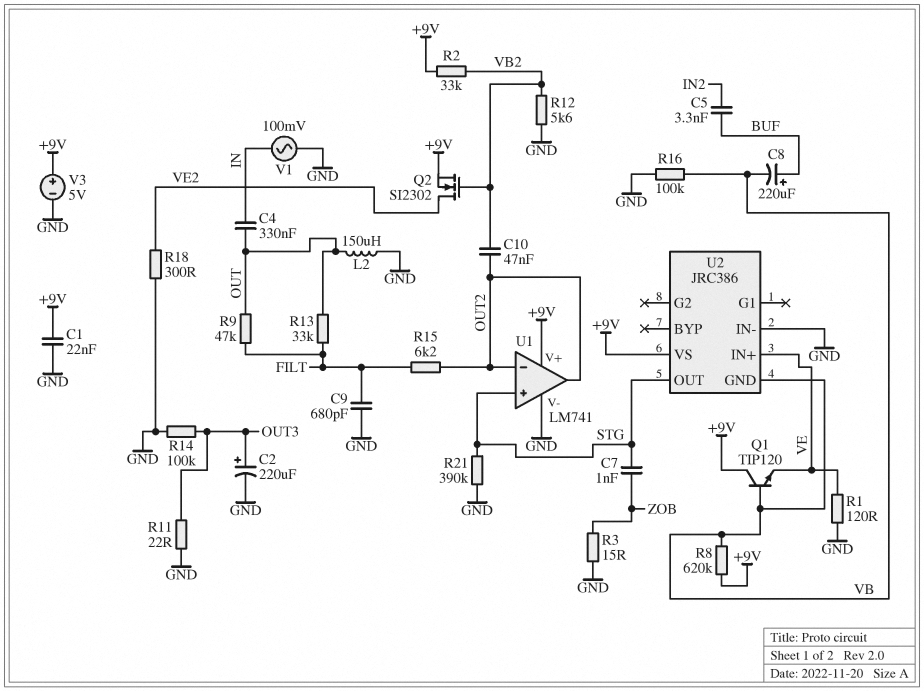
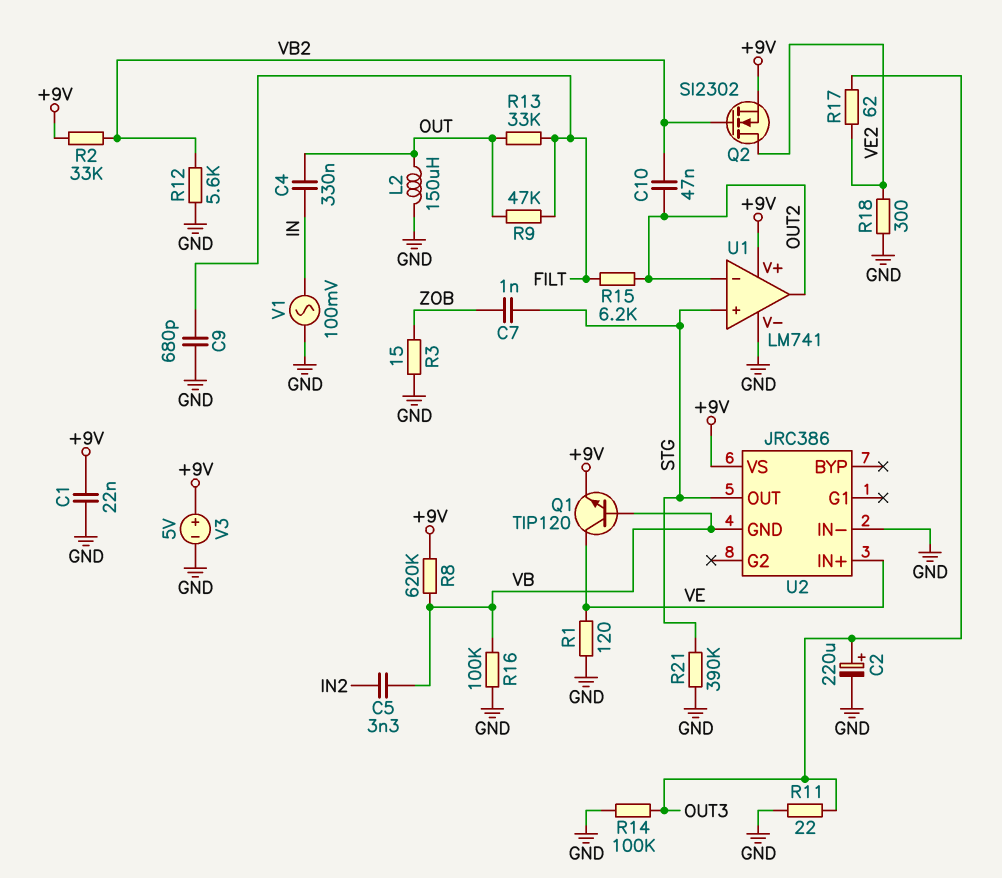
C5: 3.3nF (BUF, IN2) -> 3.3nF (IN2, VB)
C8: 220uF (plus BUF, minus VB) -> none
Q1: NPN TIP120 (B VB, C +9V, E VE) -> NPN TIP120 (B VB, C VE, E +9V)
R17: none -> 62 (OUT3, VE2)

